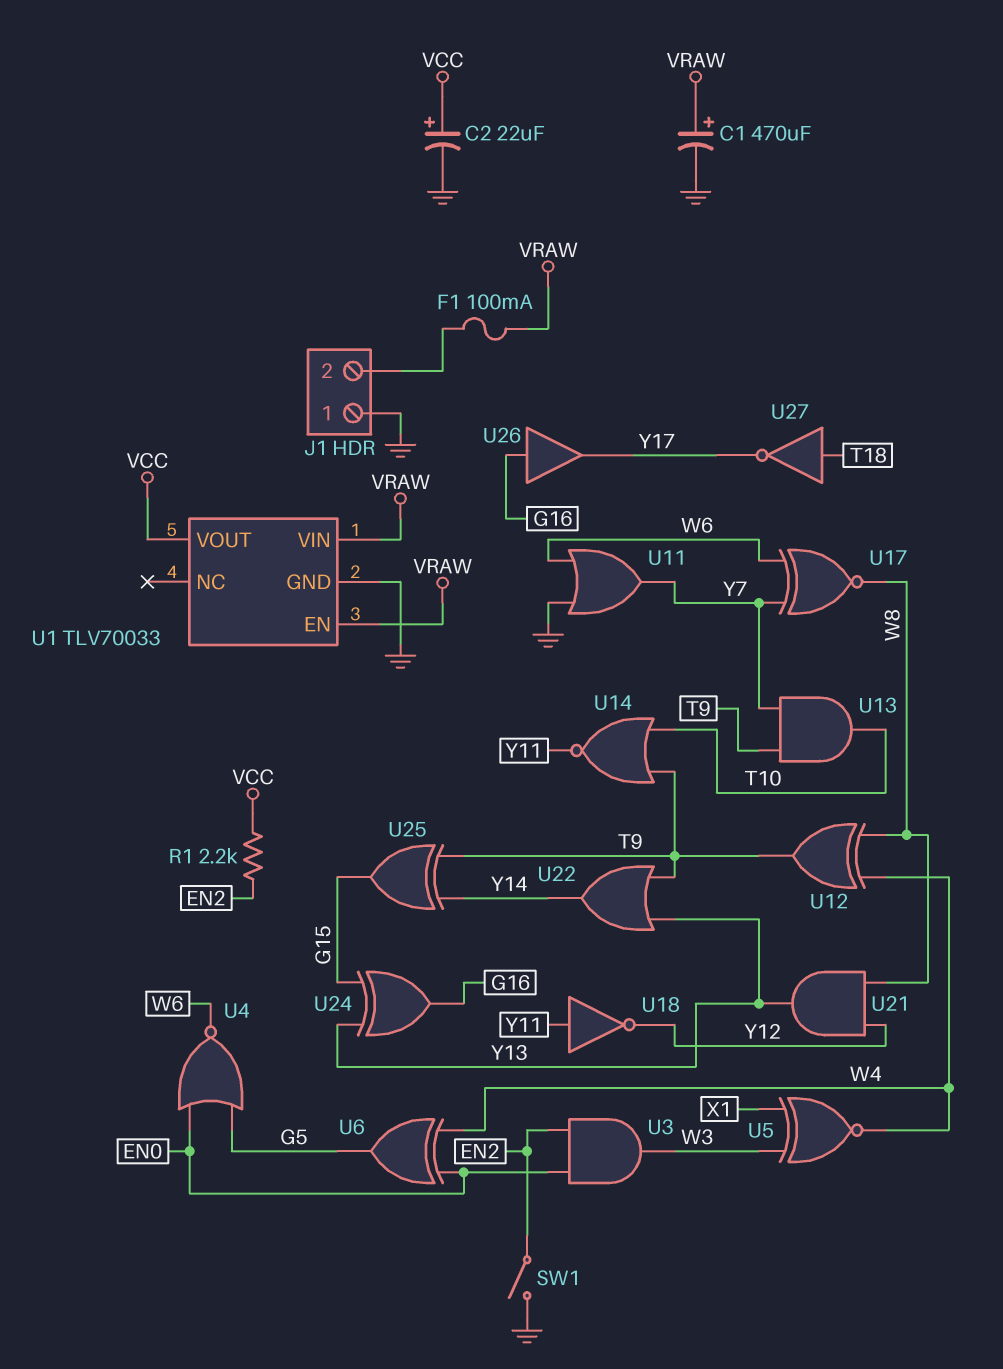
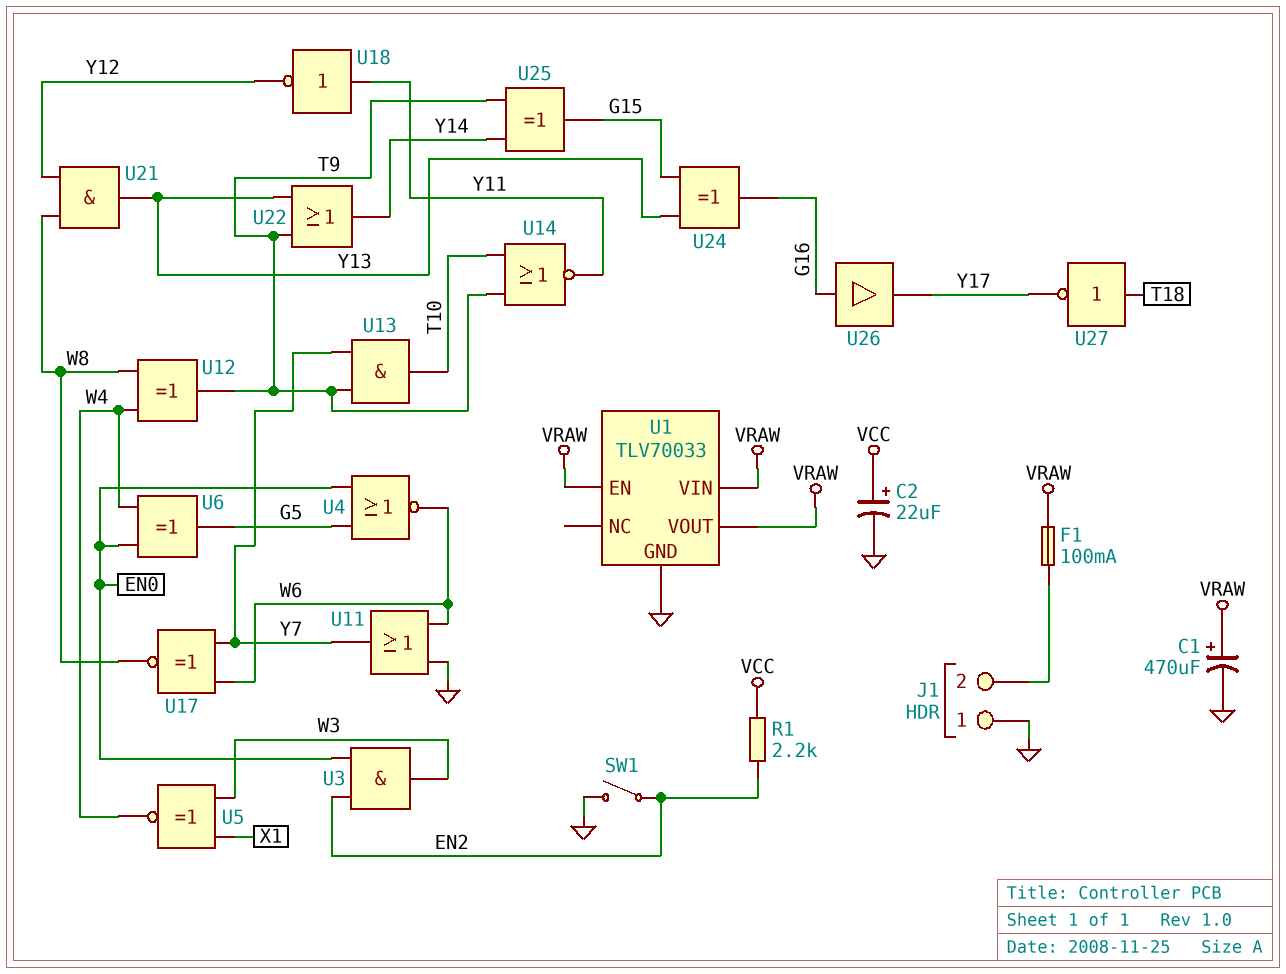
U1 pin VOUT: VCC -> VRAW

